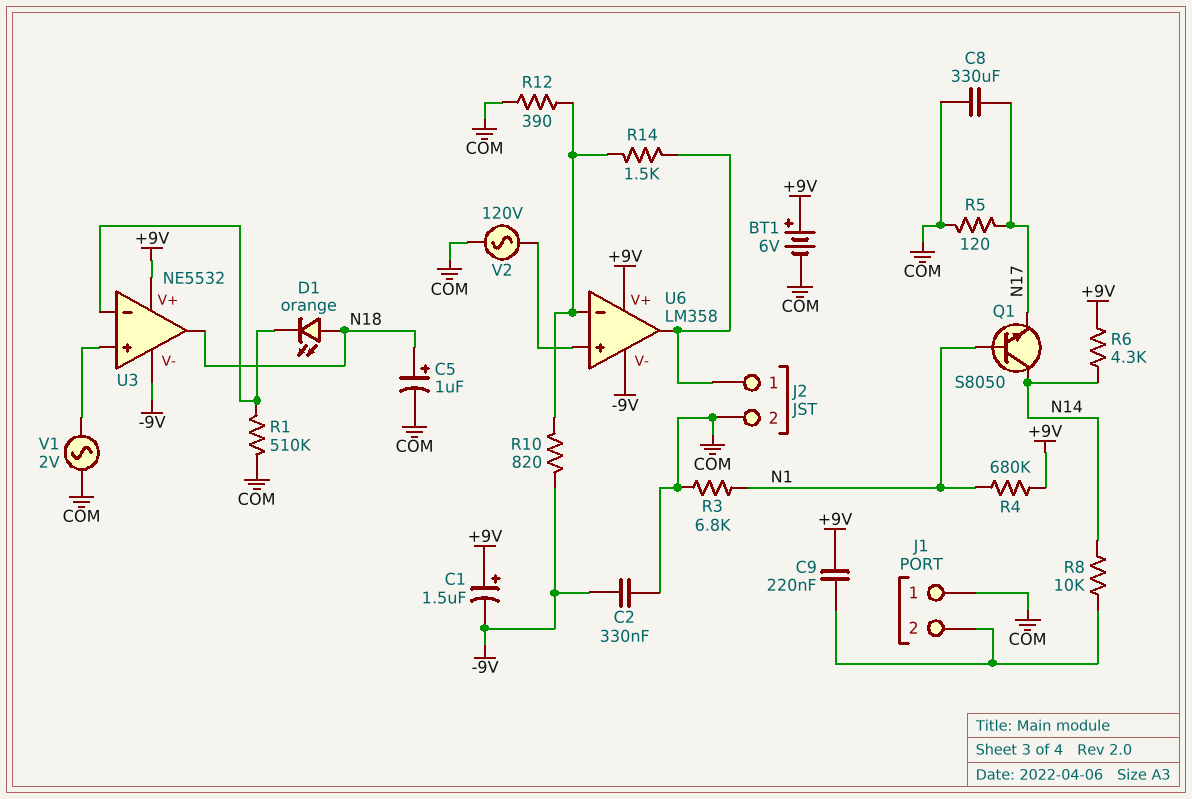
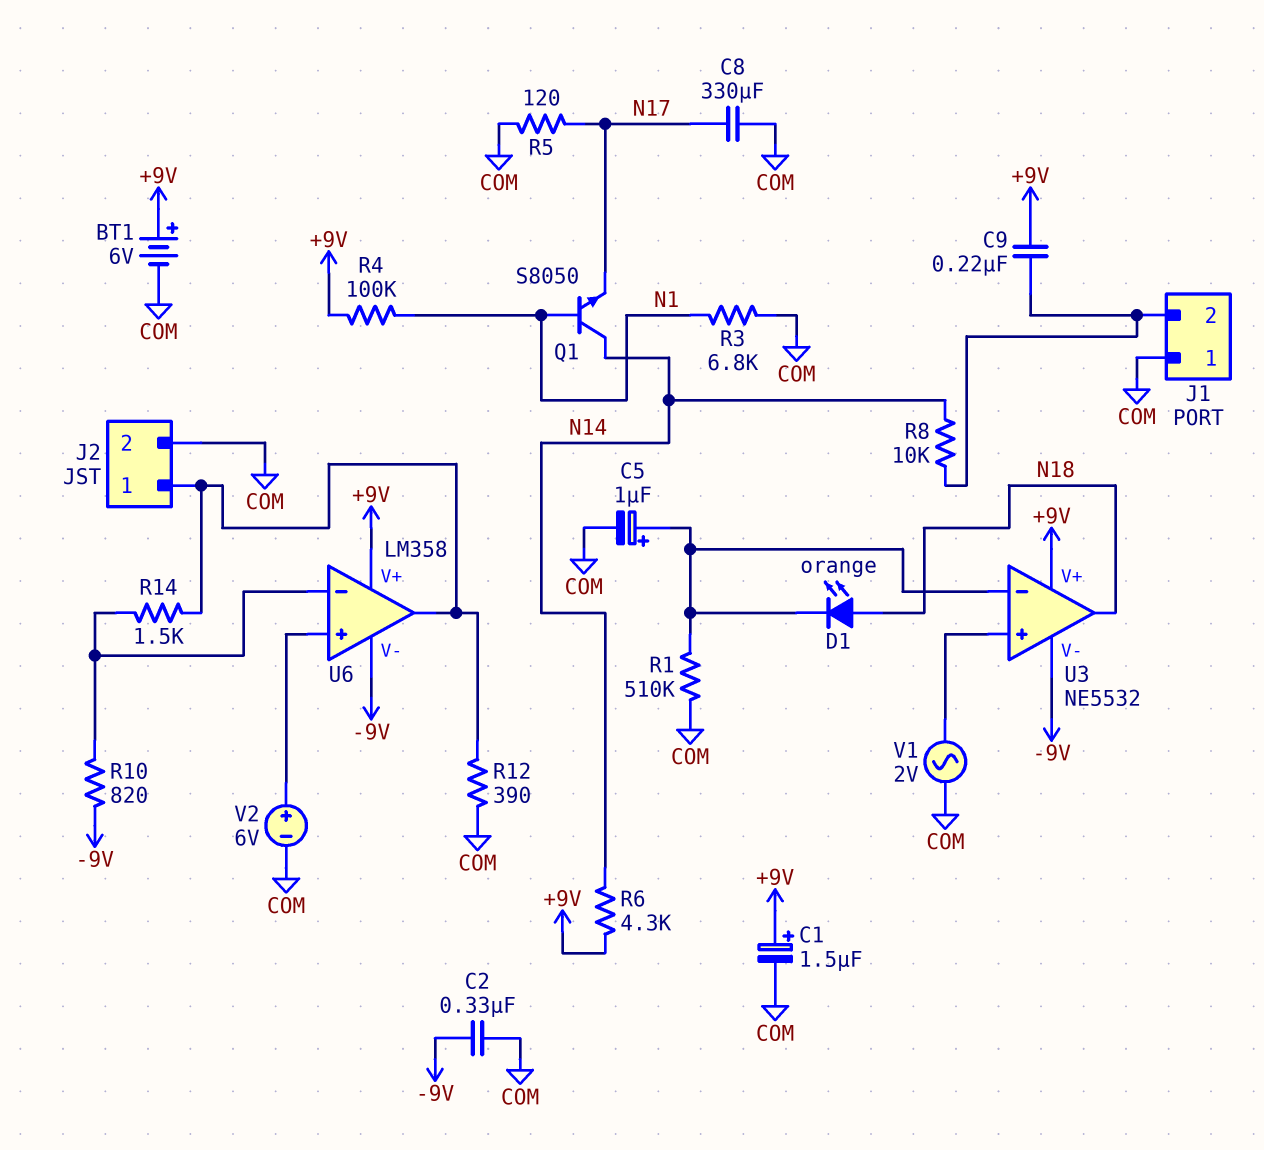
C1: 1.5uF (plus +9V, minus -9V) -> 1.5uF (plus +9V, minus COM)
C5: 1uF (plus N18, minus COM) -> 1uF (plus U3/in-, minus COM)
R4: 680k (+9V, N1) -> 100k (+9V, N1)
R12: 390 (COM, U6/in-) -> 390 (COM, J2/1)
V2: AC 120V (COM, U6/in+) -> 6V (plus U6/in+, minus COM)

